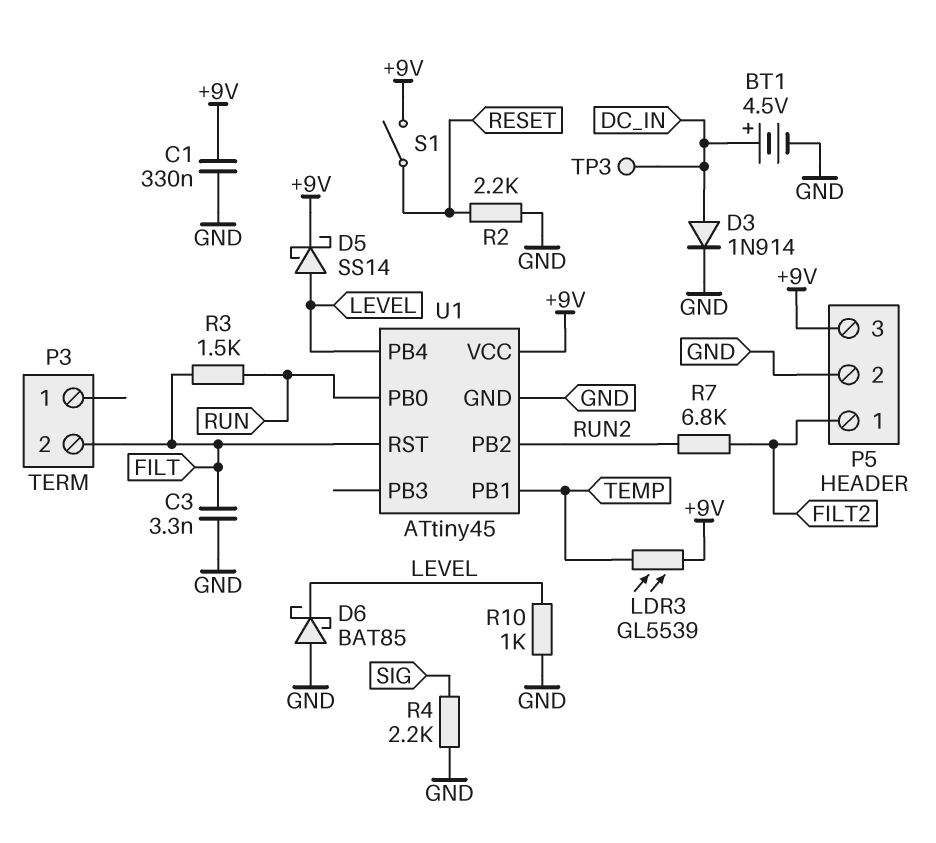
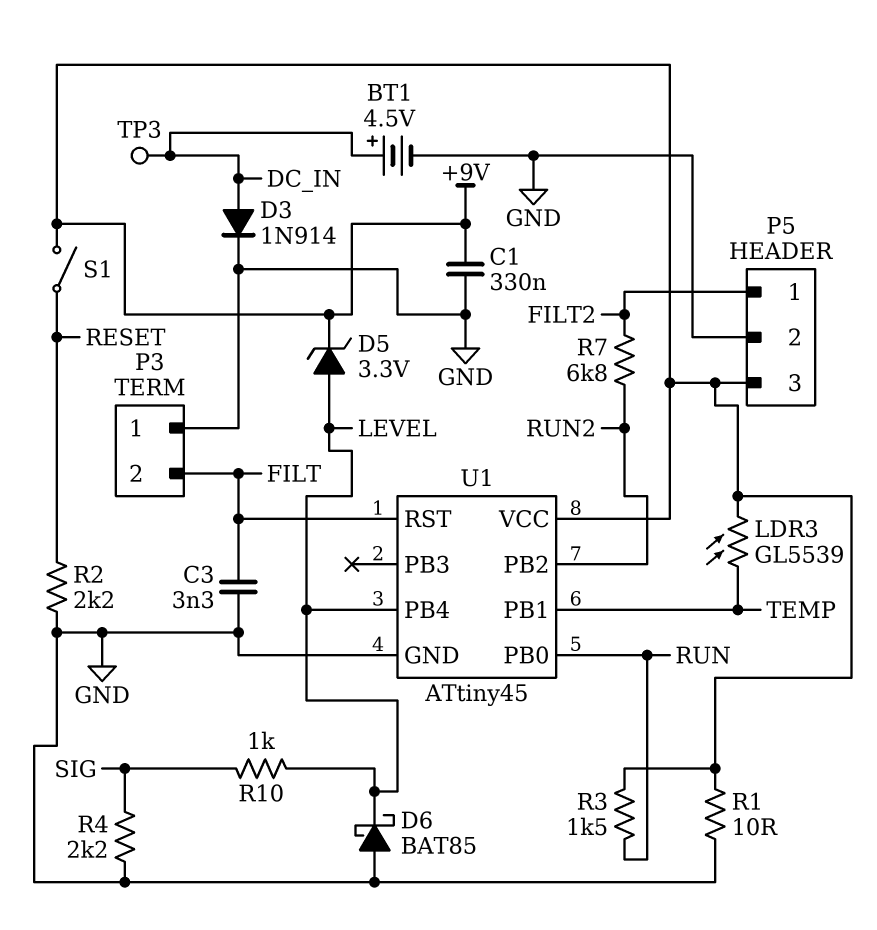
D5: schottky SS14 (A LEVEL, K +9V) -> zener 3.3V (A LEVEL, K +9V)
P3 pin 1: none -> GND
R1: none -> 10 (+9V, GND)
R3: 1.5k (FILT, RUN) -> 1.5k (+9V, RUN)
R10: 1k (GND, LEVEL) -> 1k (LEVEL, SIG)

